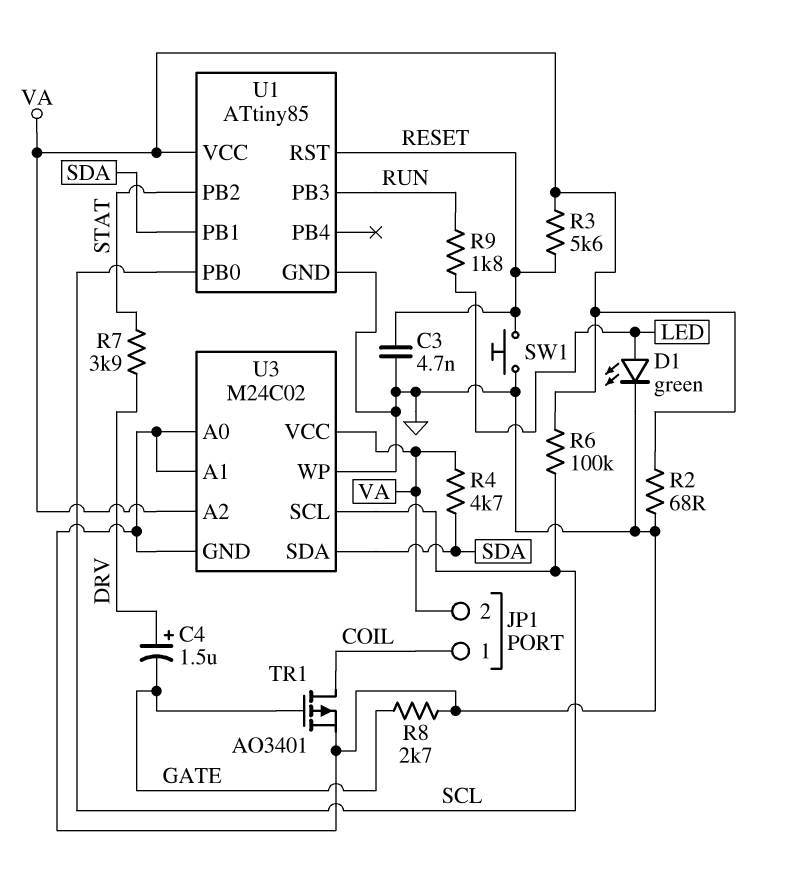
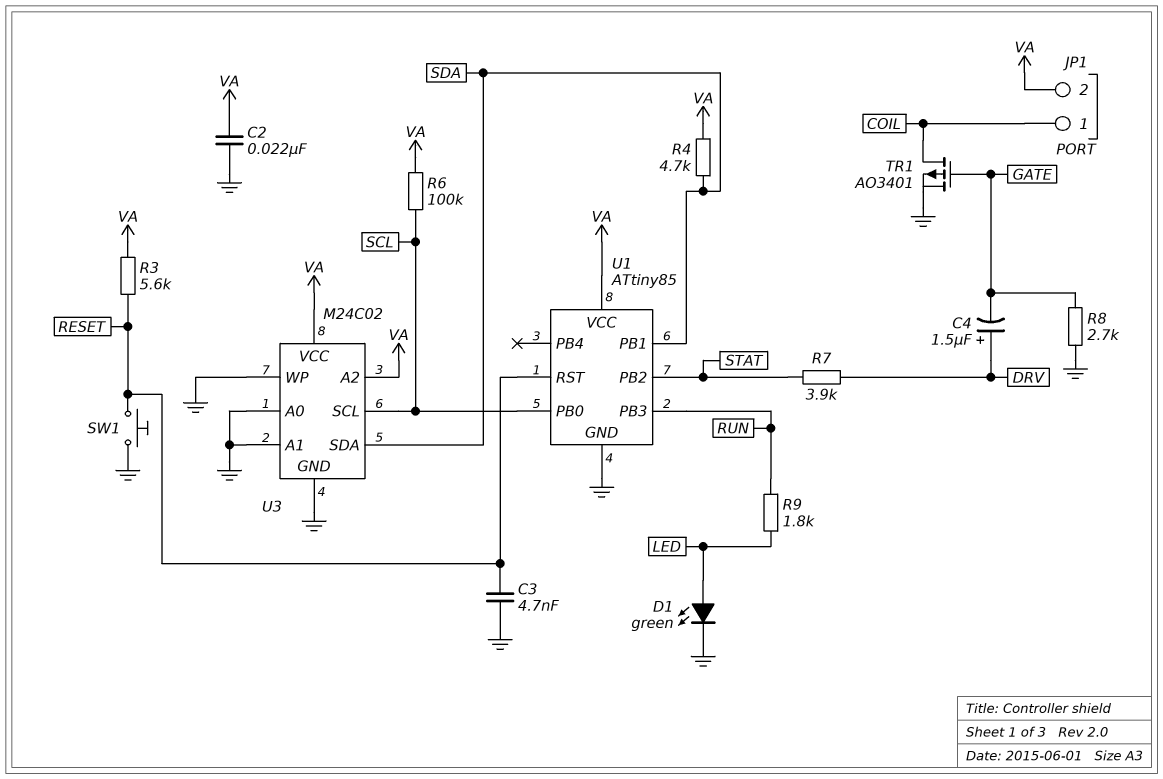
C2: none -> 22nF (GND, VA)
R2: 68 (GND, VA) -> none

